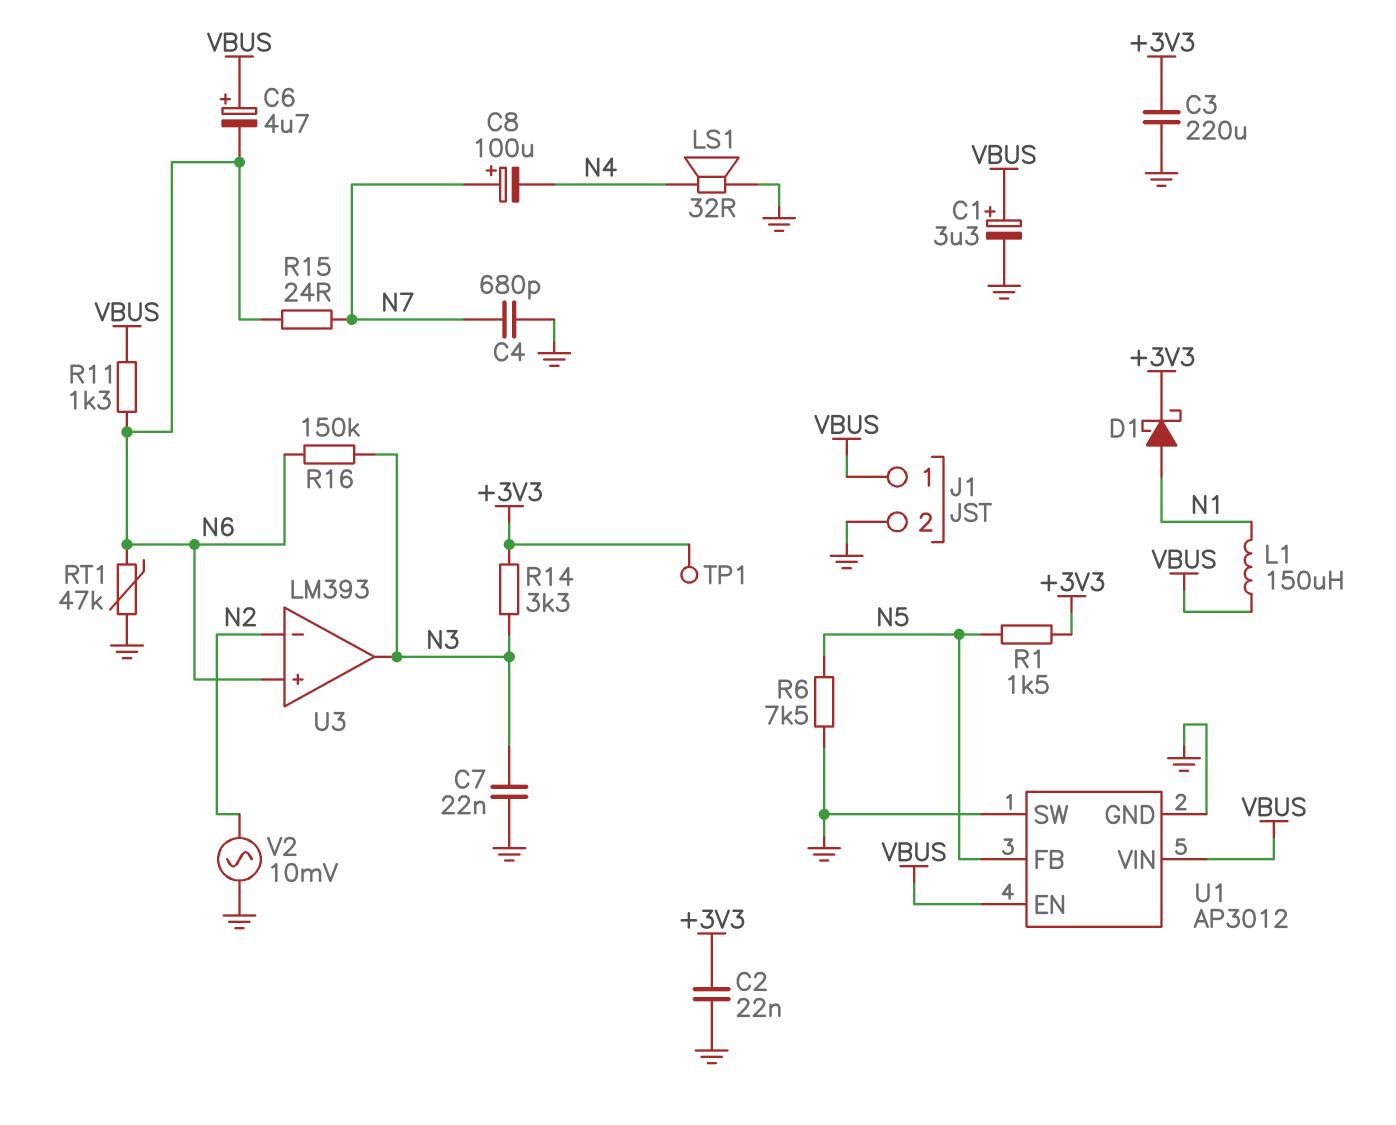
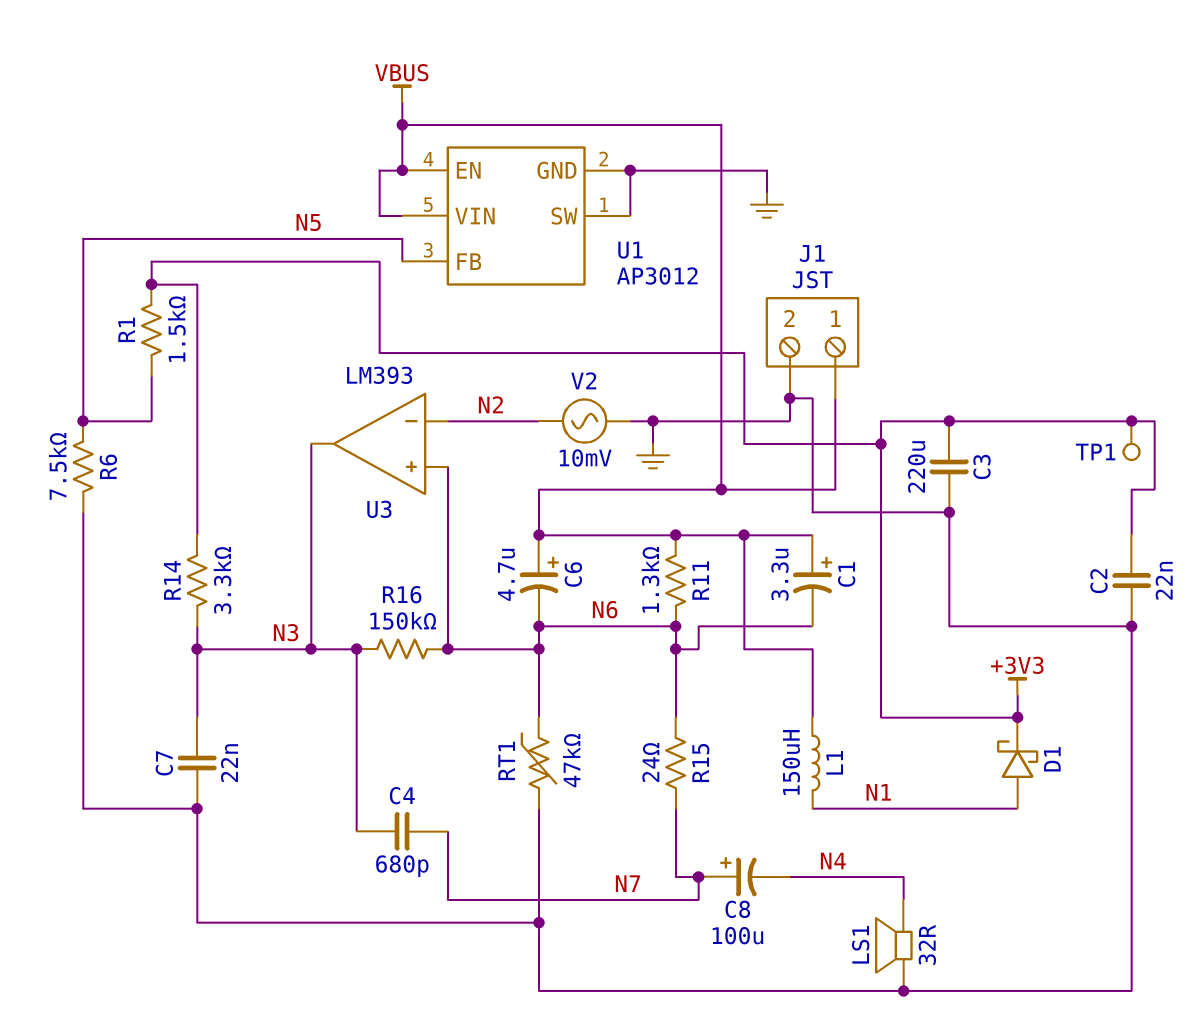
C1: 3.3uF (plus VBUS, minus GND) -> 3.3uF (plus VBUS, minus N6)
C4: 680pF (GND, N7) -> 680pF (N3, N7)

